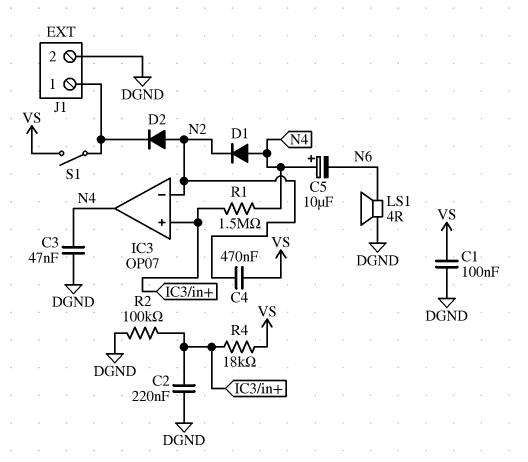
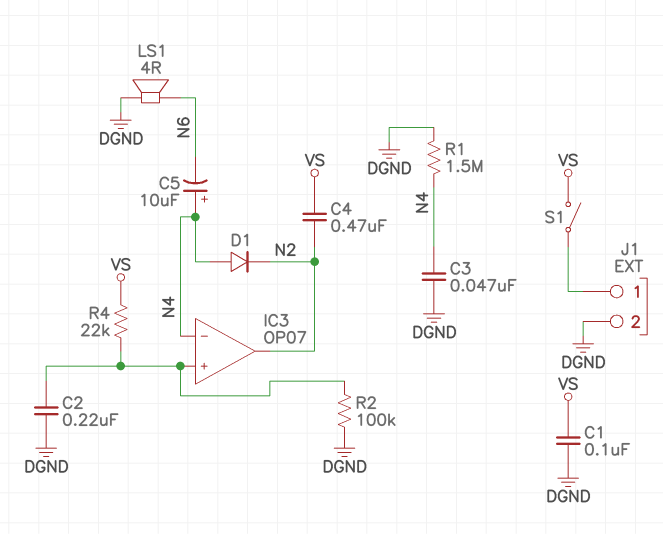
D2: diode (A N2, K J1/1) -> none
IC3 pin in-: N2 -> N4
IC3 pin out: N4 -> N2
R1: 1.5M (IC3/in+, N4) -> 1.5M (DGND, N4)
R4: 18k (IC3/in+, VS) -> 22k (IC3/in+, VS)

